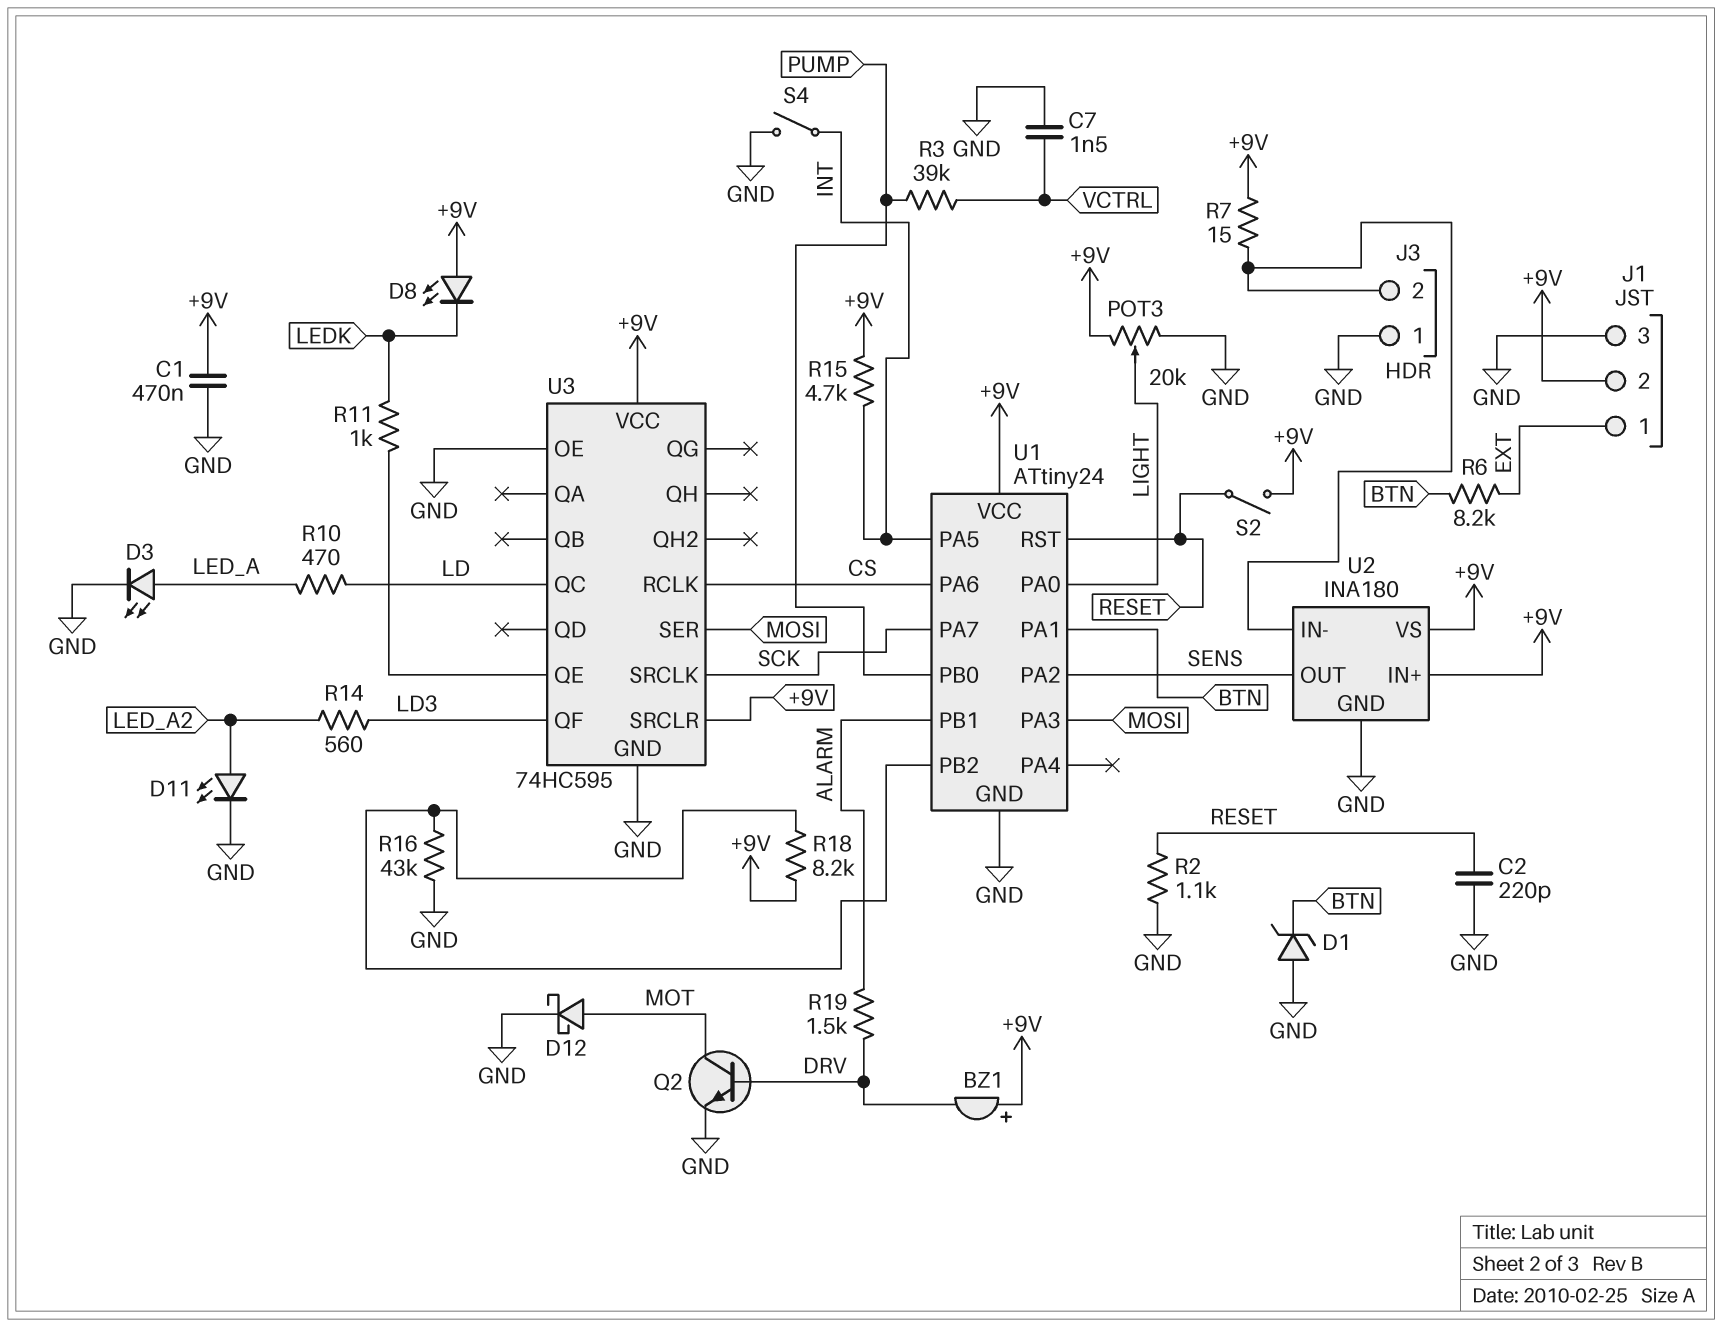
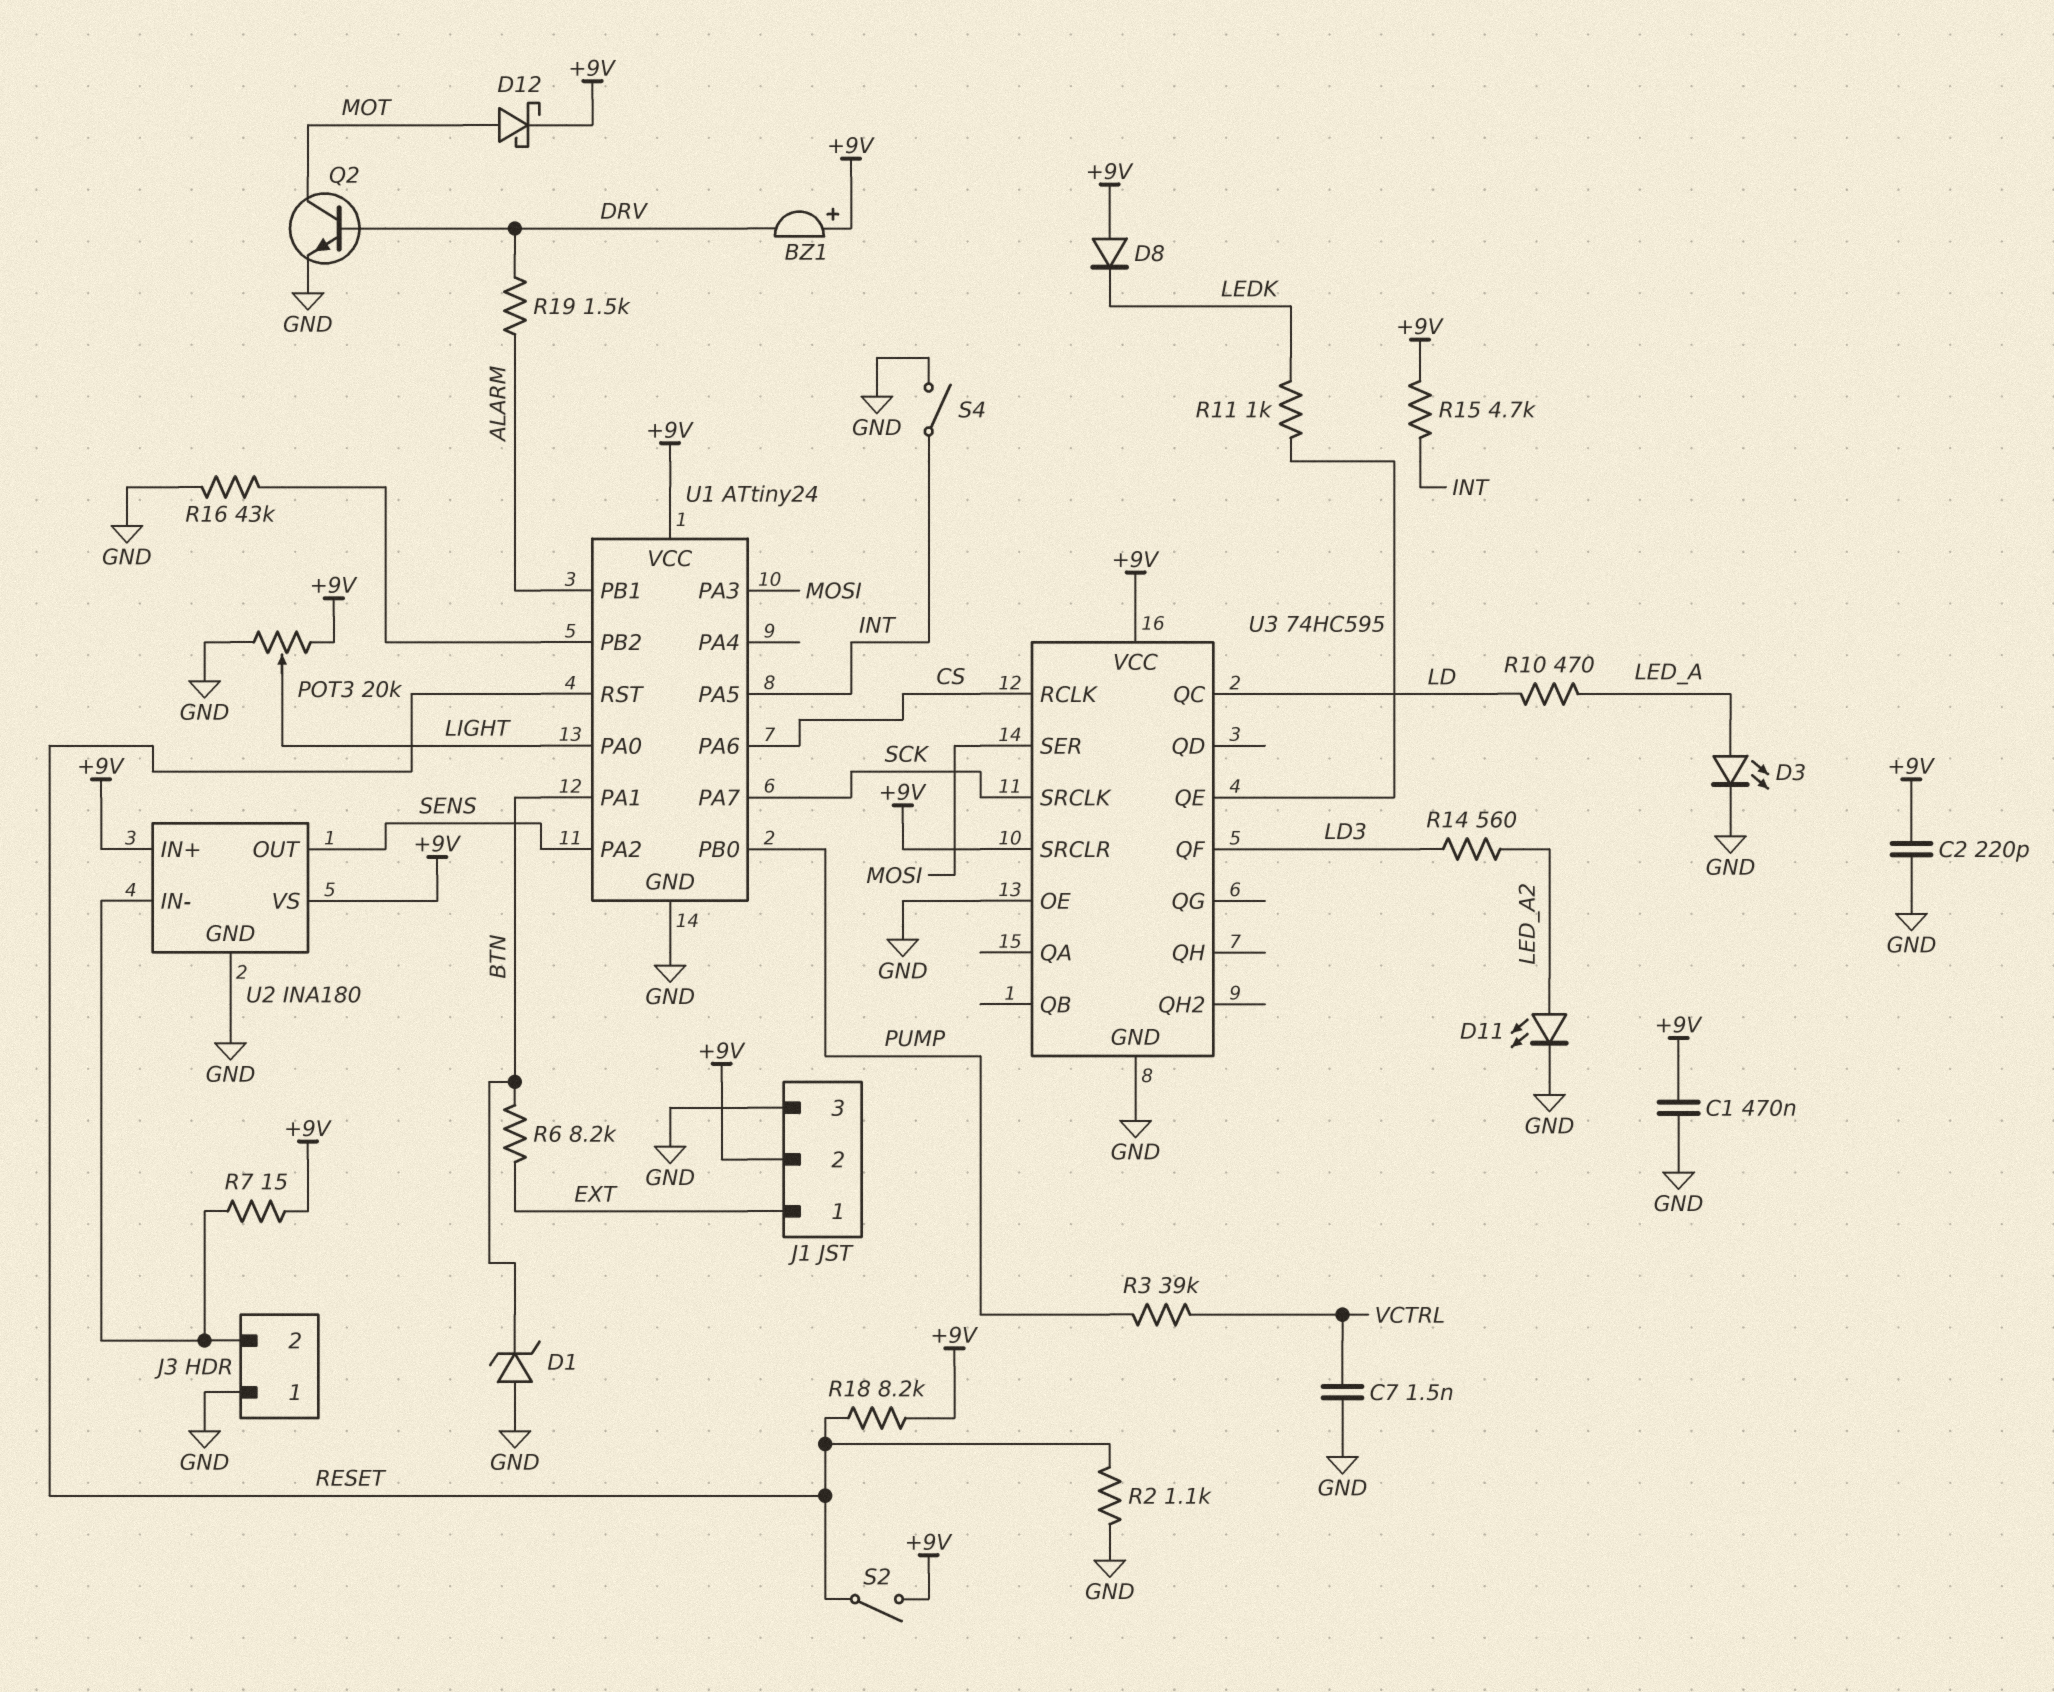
C2: 220pF (GND, RESET) -> 220pF (+9V, GND)
D8: LED (A +9V, K LEDK) -> diode (A +9V, K LEDK)
D12: schottky (A MOT, K GND) -> schottky (A MOT, K +9V)
R18: 8.2k (+9V, U1/PB2) -> 8.2k (+9V, RESET)

